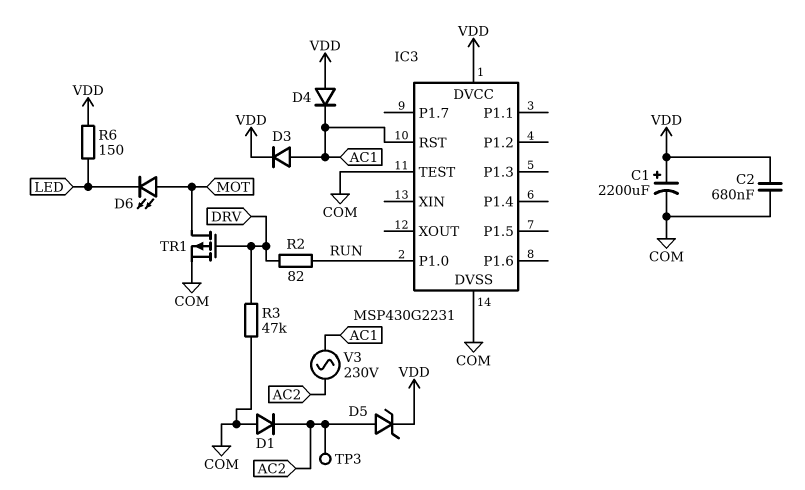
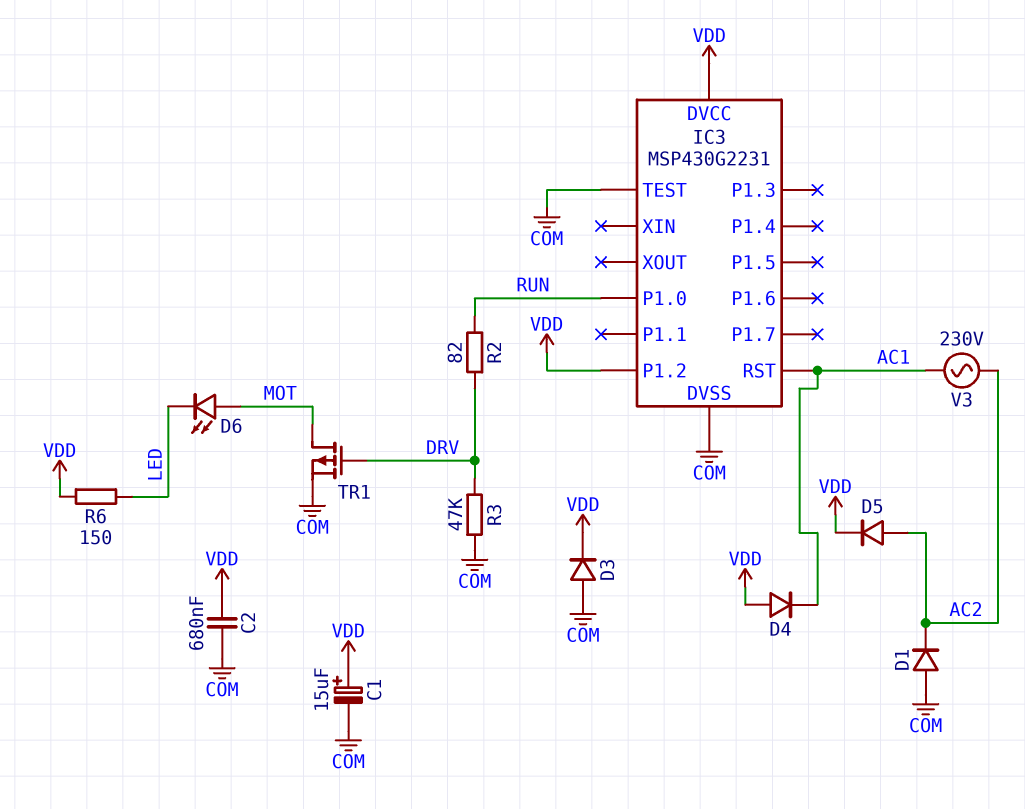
C1: 2200uF (plus VDD, minus COM) -> 15uF (plus VDD, minus COM)
D3: diode (A AC1, K VDD) -> diode (A COM, K VDD)
D5: zener (A AC2, K VDD) -> diode (A AC2, K VDD)
IC3 pin P1.2: none -> VDD
TP3: test point (AC2) -> none

